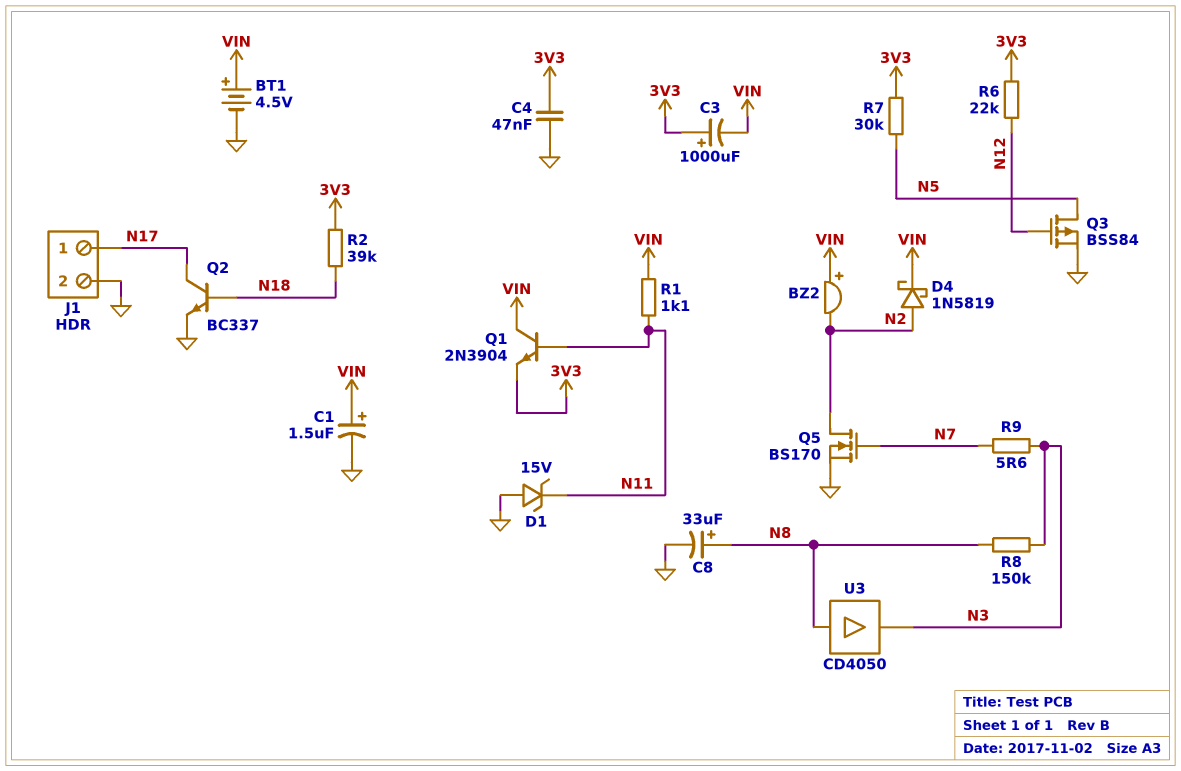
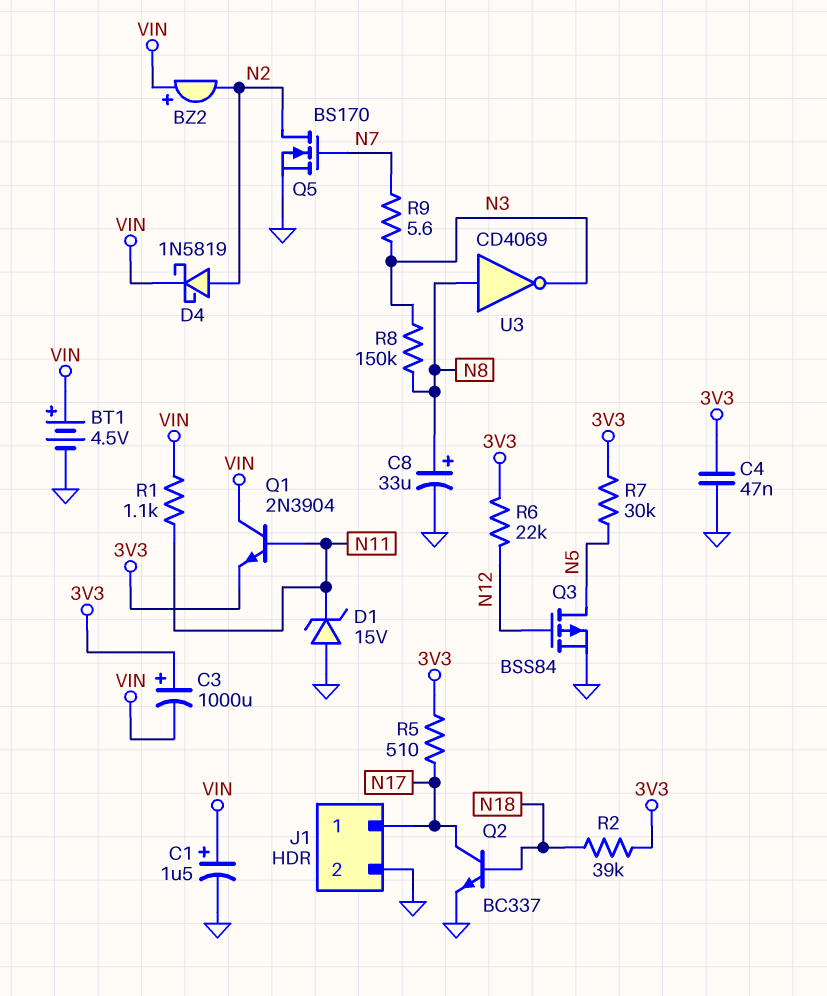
R5: none -> 510 (3V3, N17)
U3: buffer CD4050 (in N8, out N3) -> NOT CD4069 (in N8, out N3)

